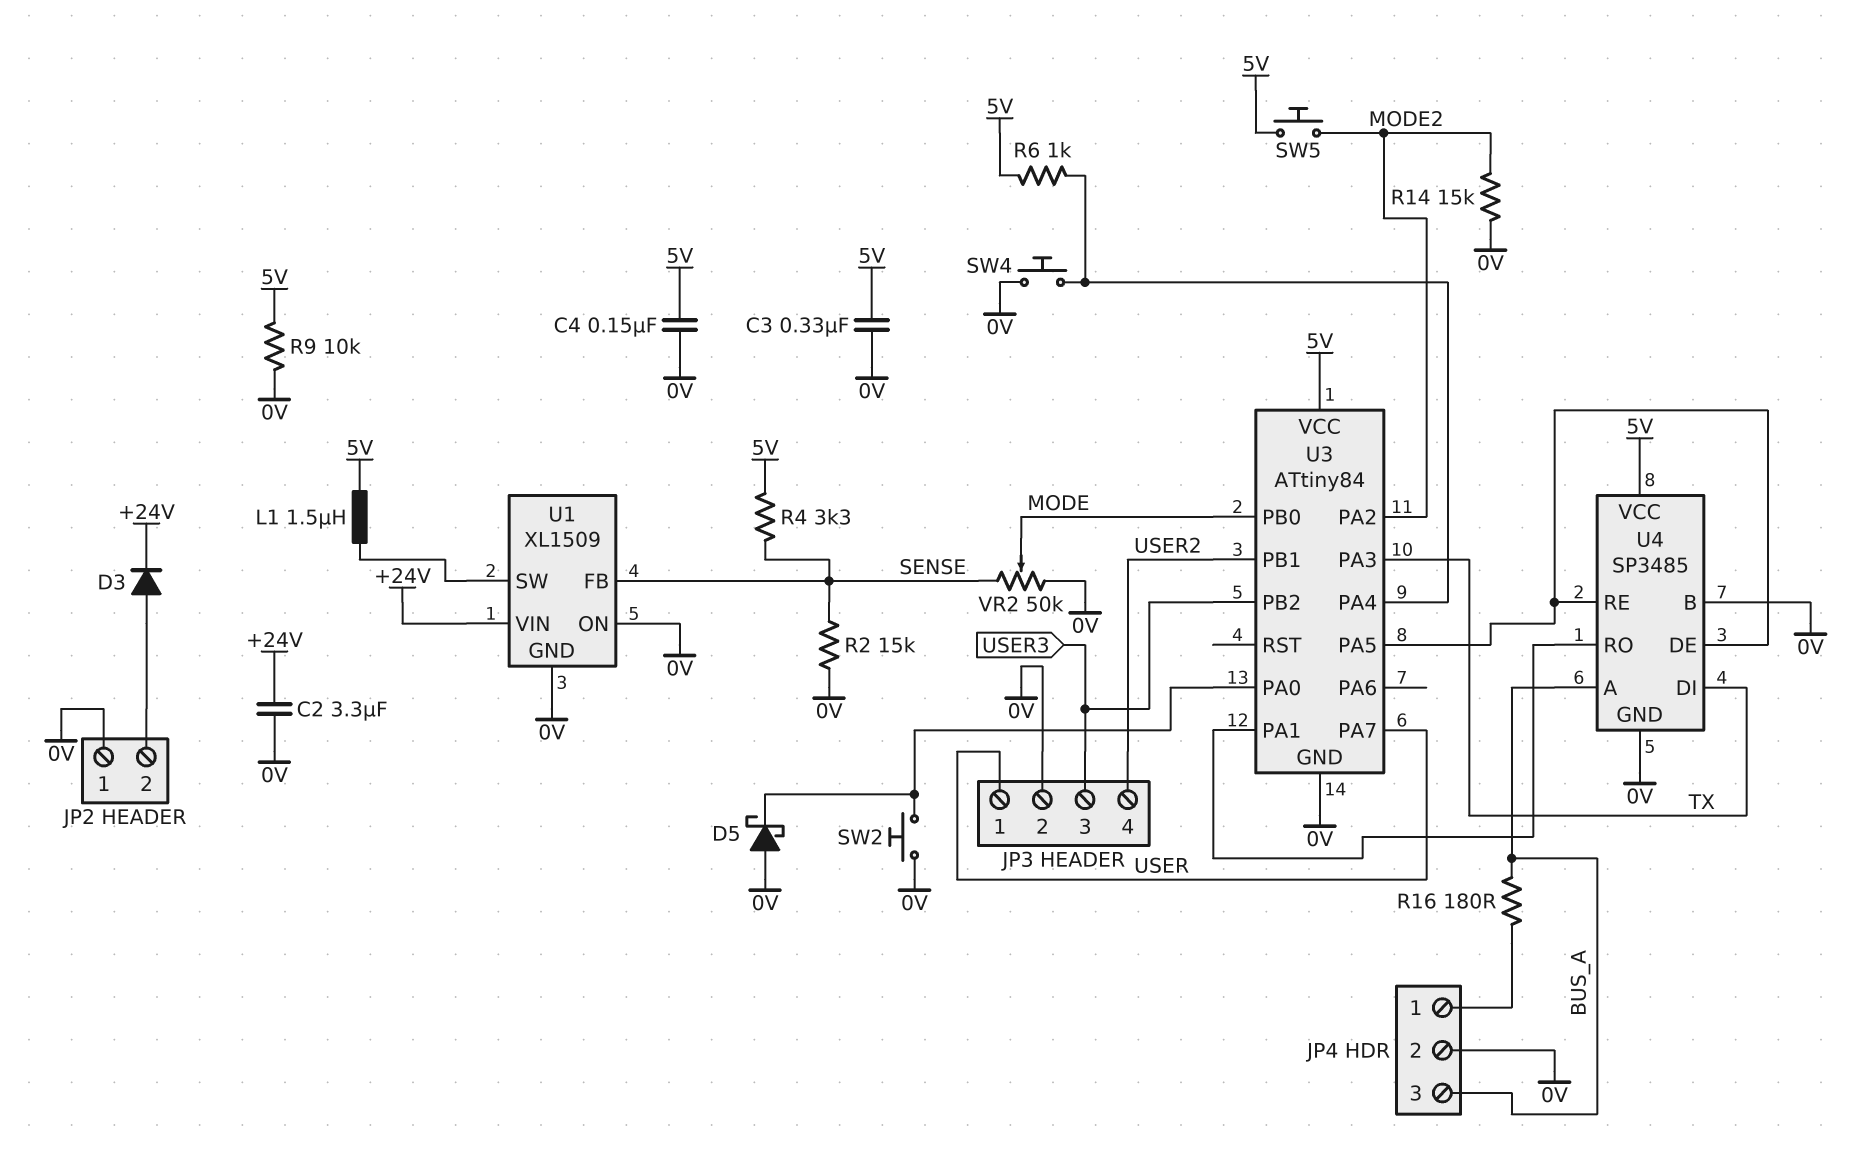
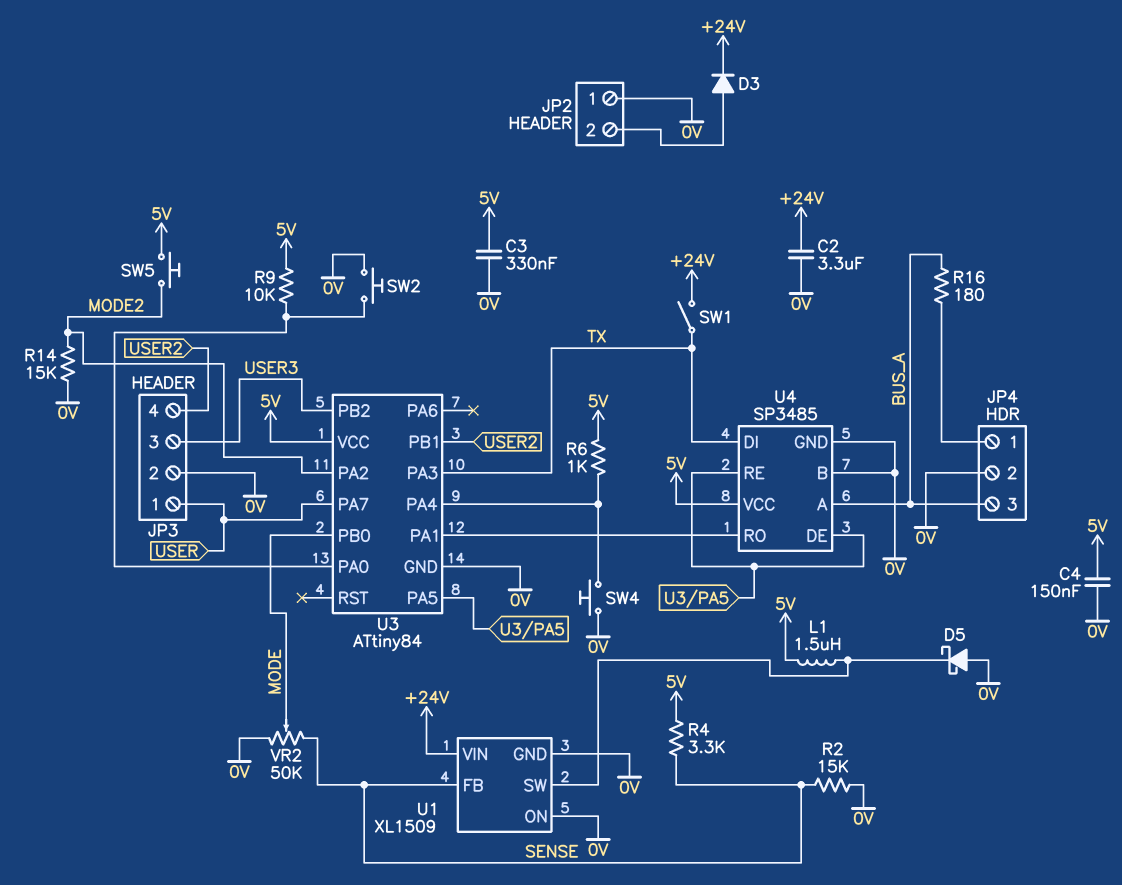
D5: schottky (A 0V, K U3/PA0) -> schottky (A 0V, K U1/SW)
R9: 10k (0V, 5V) -> 10k (5V, U3/PA0)
SW1: none -> switch (+24V, TX)

